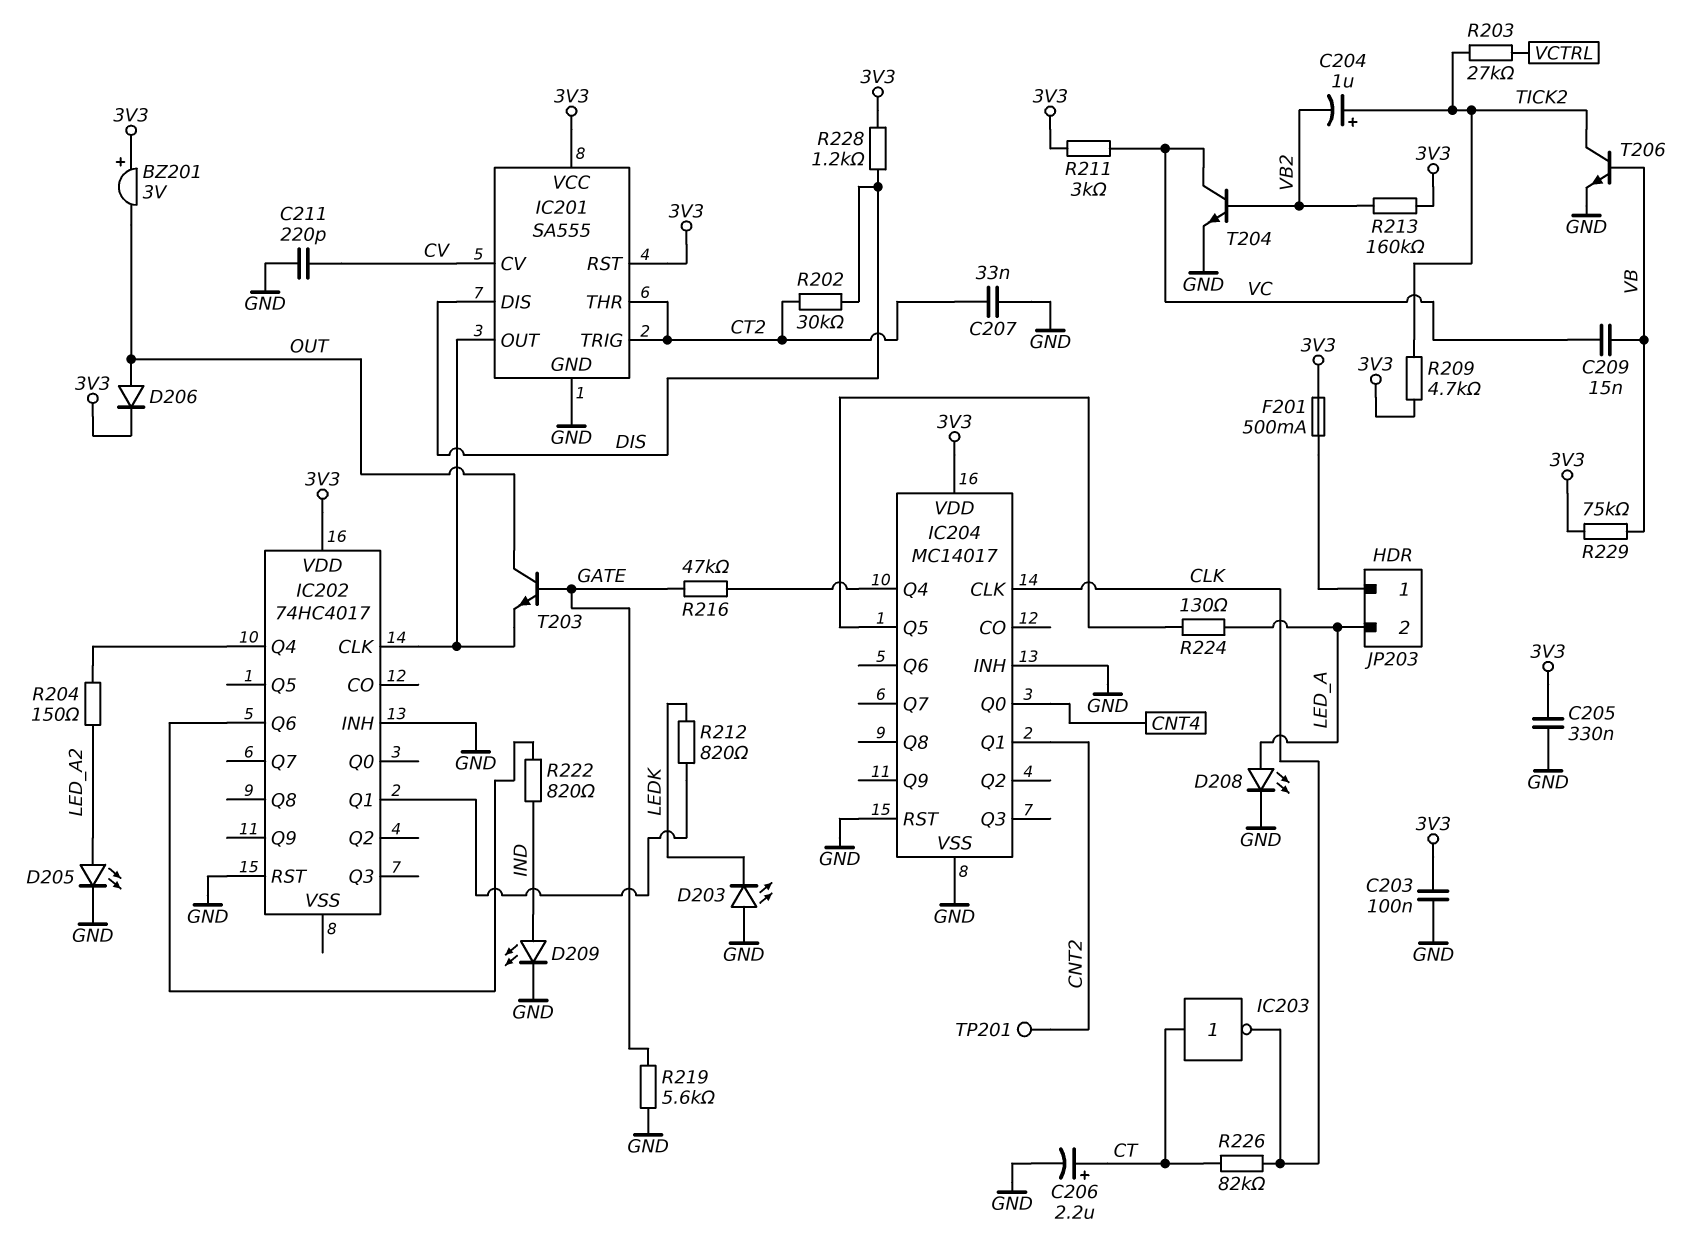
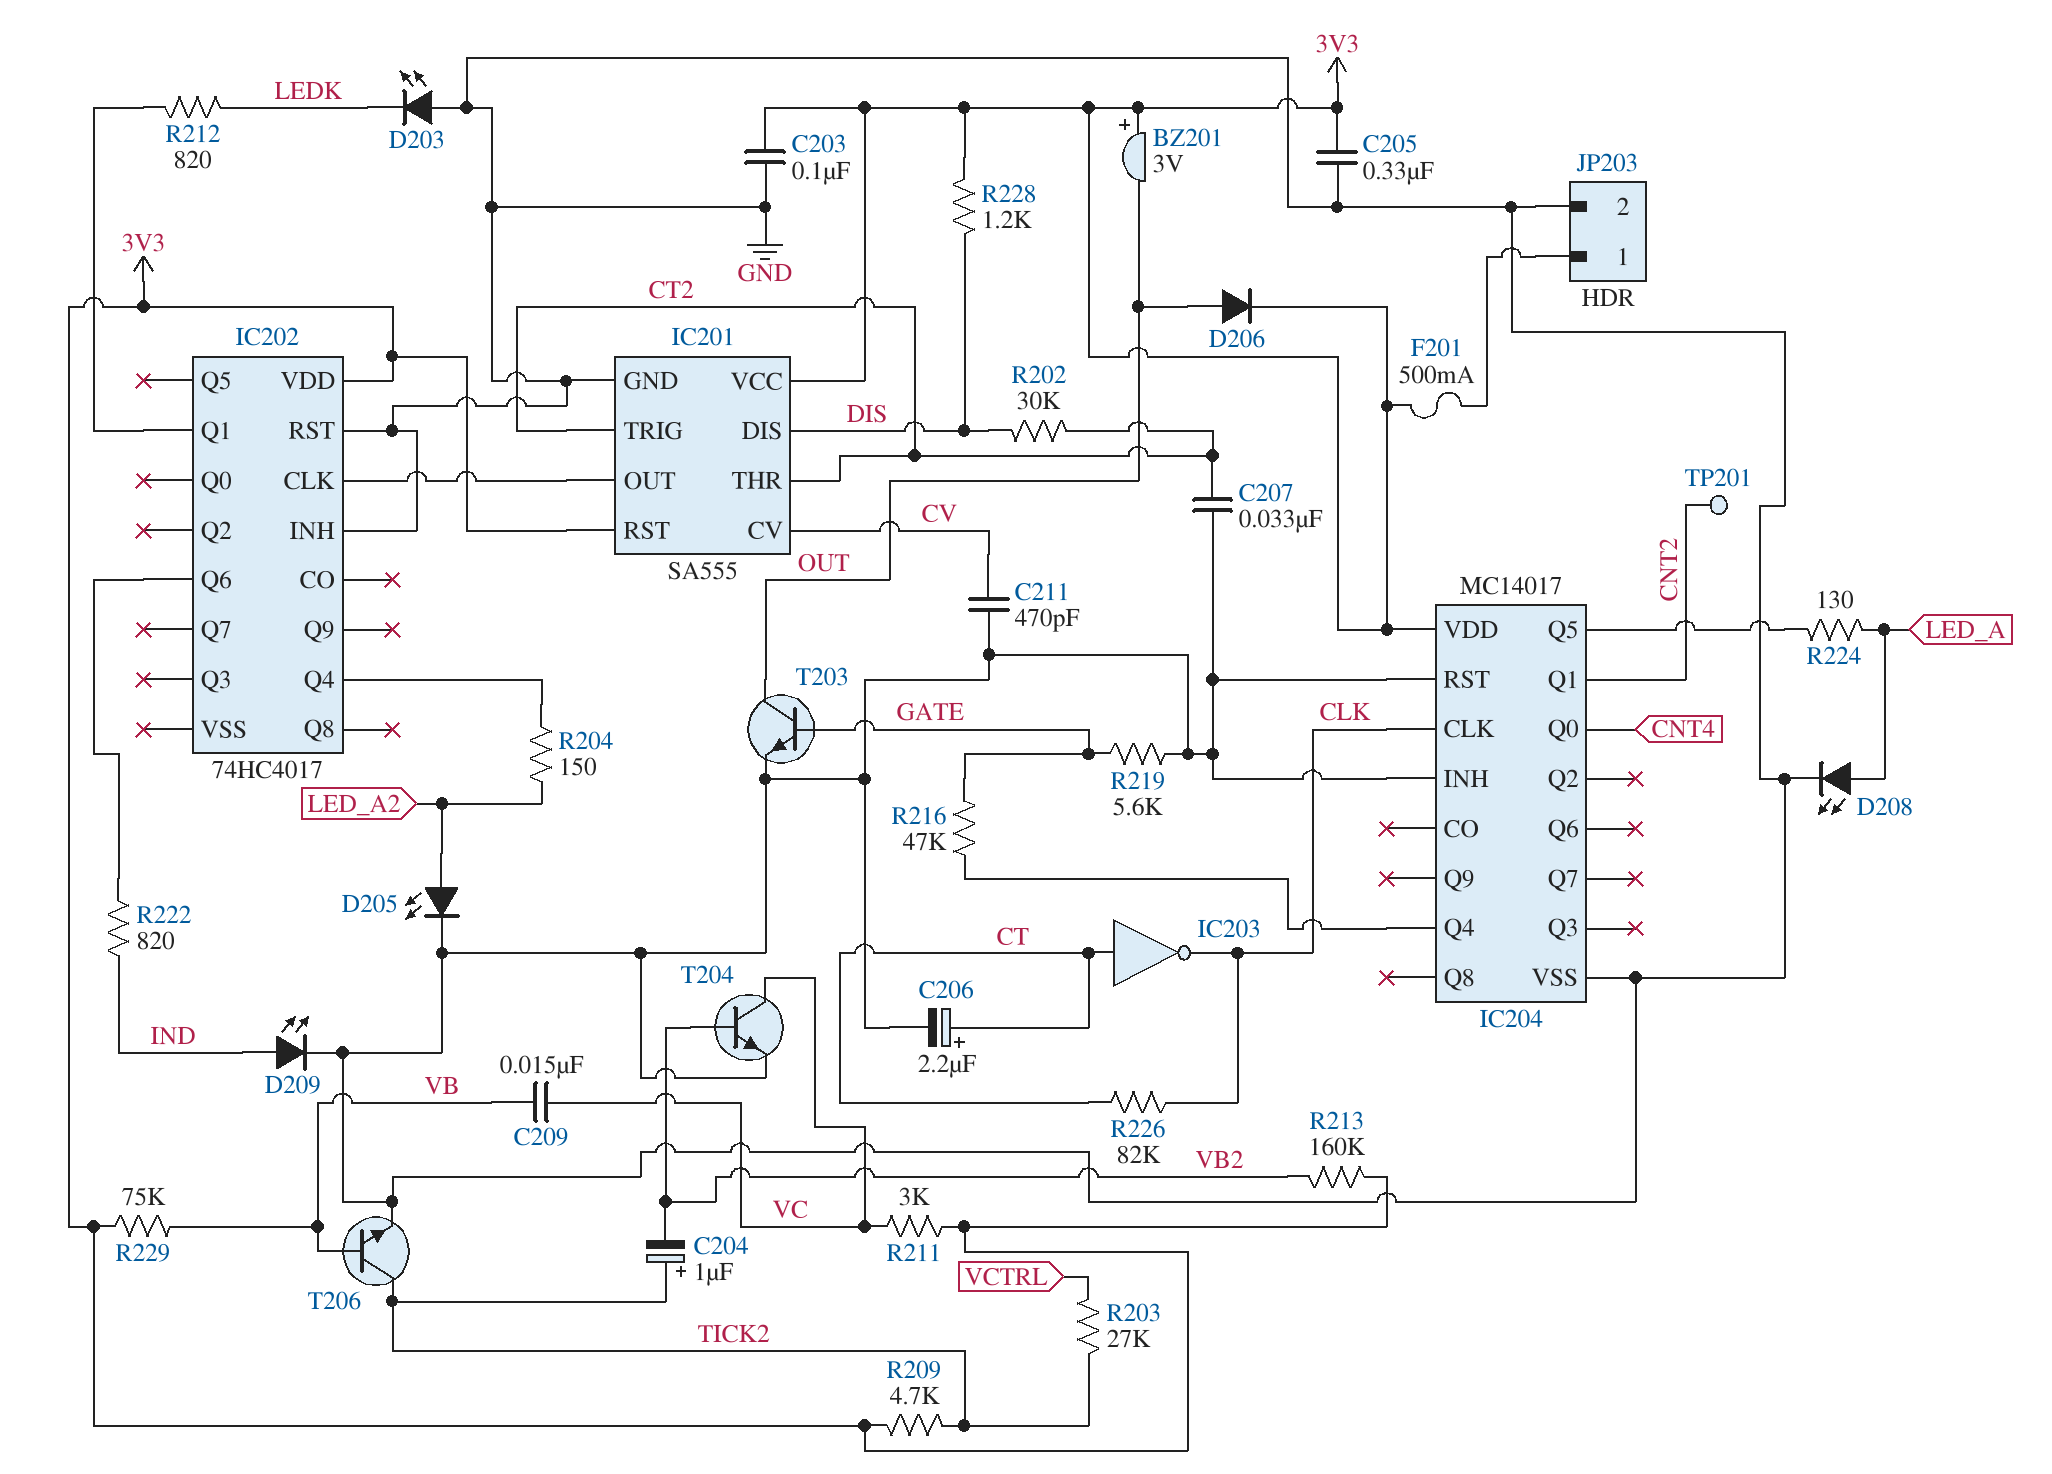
C211: 220pF (CV, GND) -> 470pF (CV, GND)
JP203 pin 2: LED_A -> GND
T203: NPN (B GATE, C OUT, E IC201/OUT) -> NPN (B GATE, C OUT, E GND)

